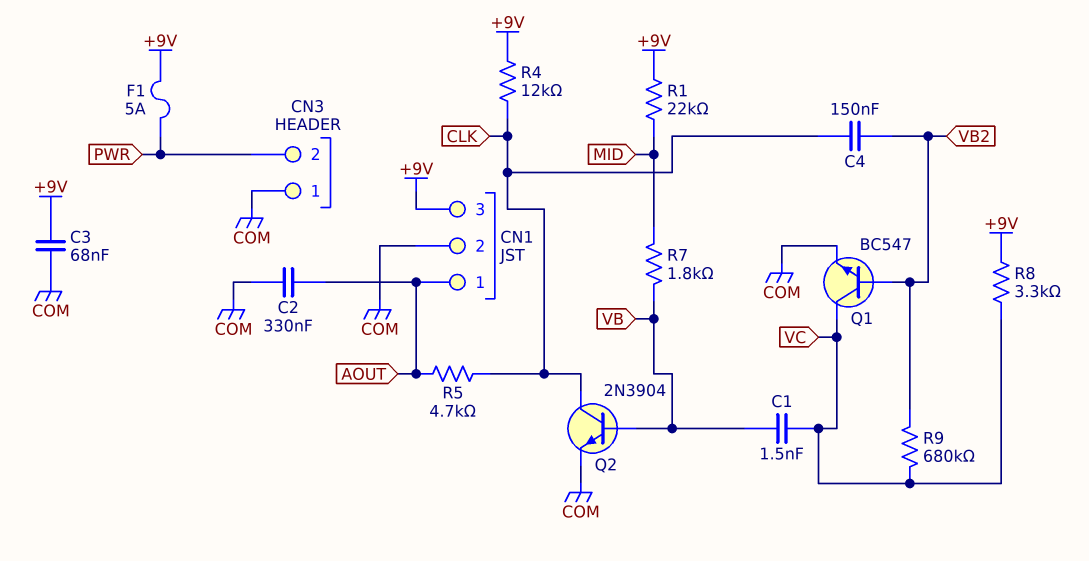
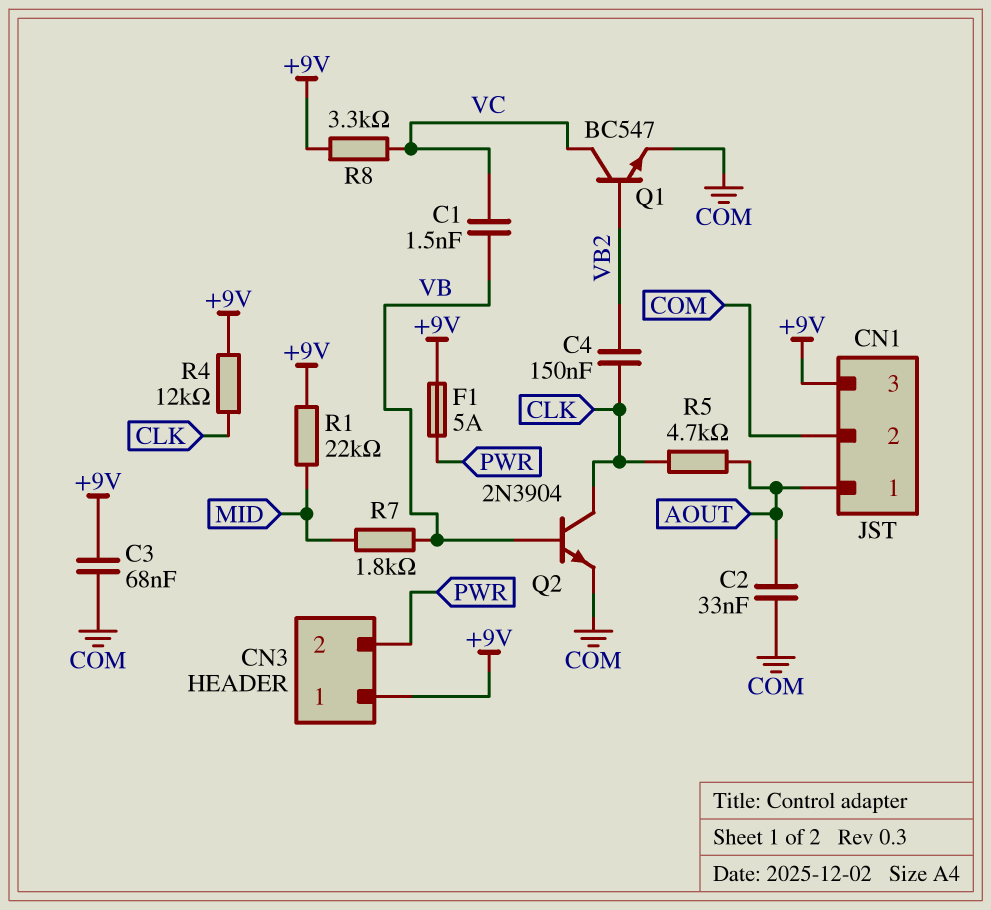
C2: 330nF (AOUT, COM) -> 33nF (AOUT, COM)
CN3 pin 1: COM -> +9V
R9: 680k (VB2, VC) -> none

